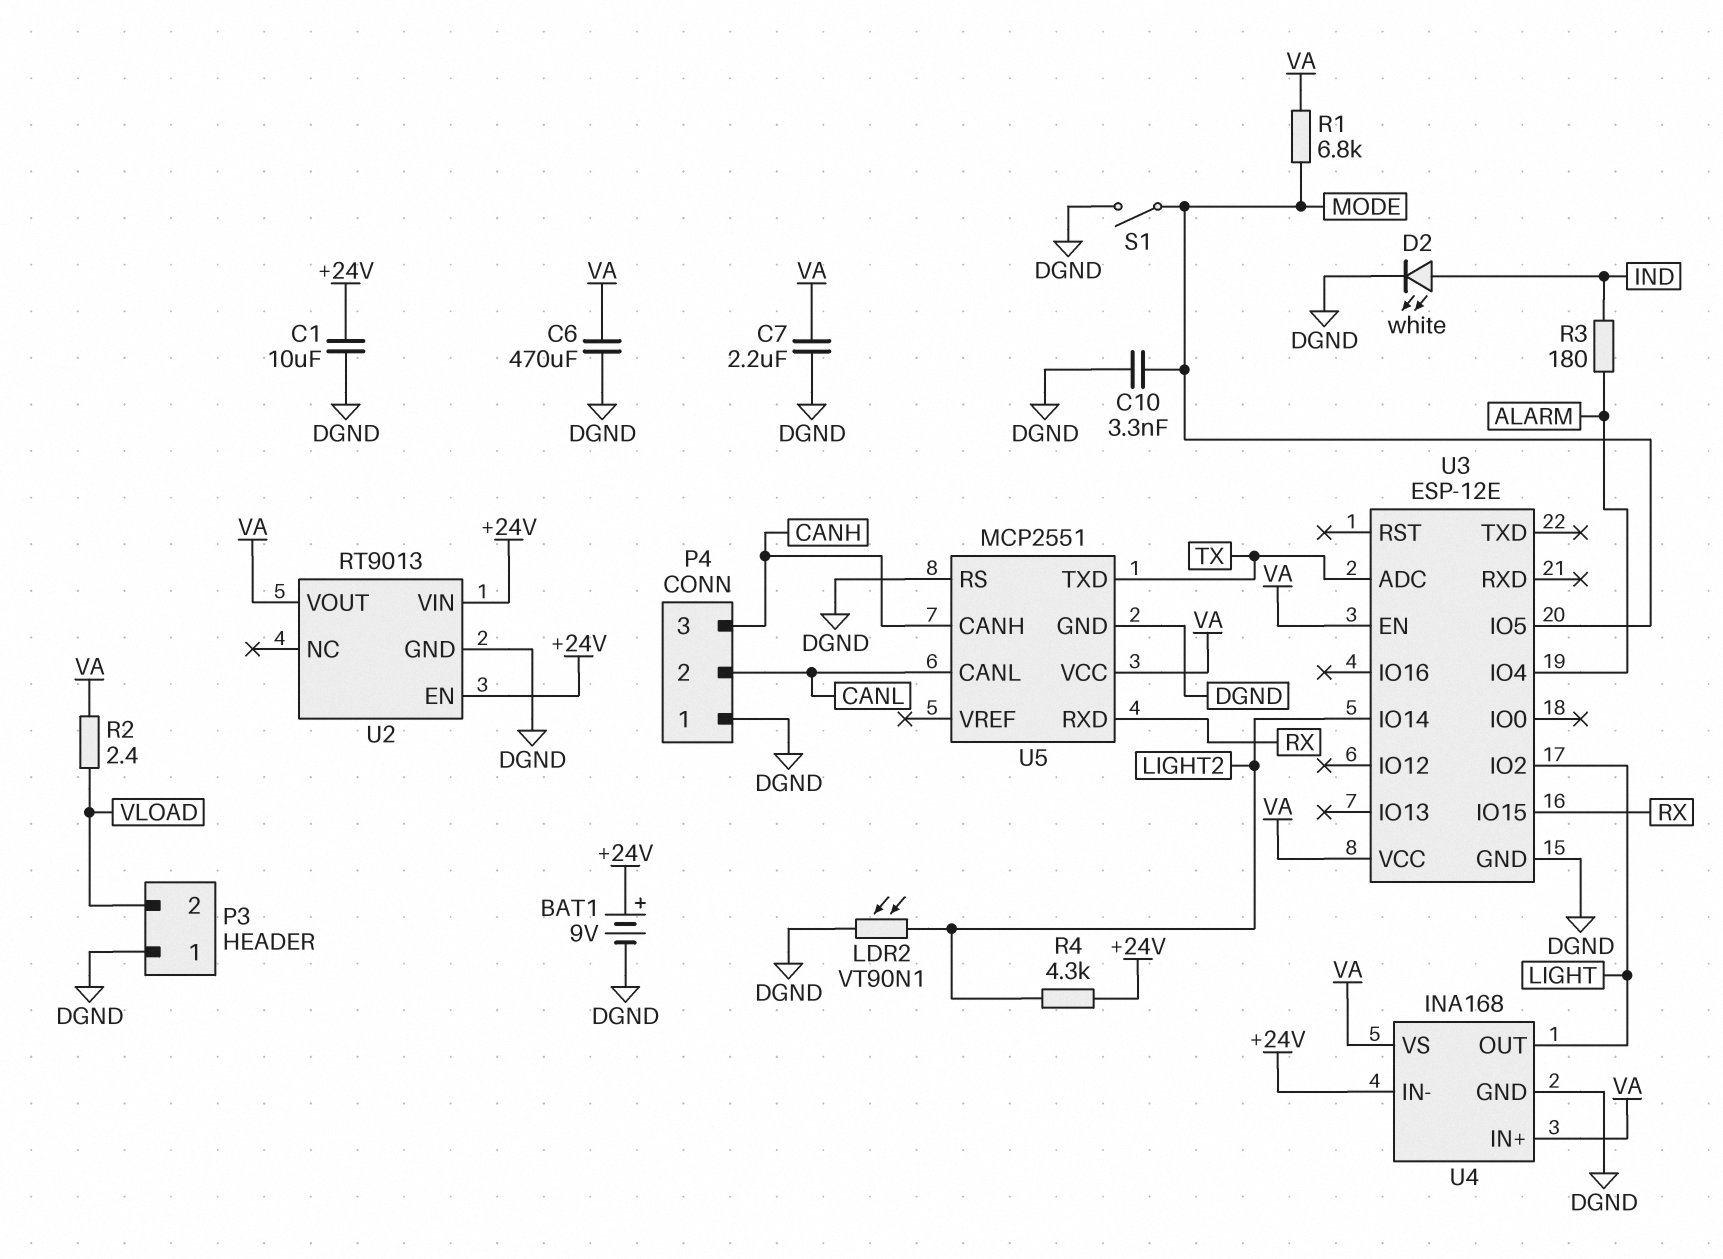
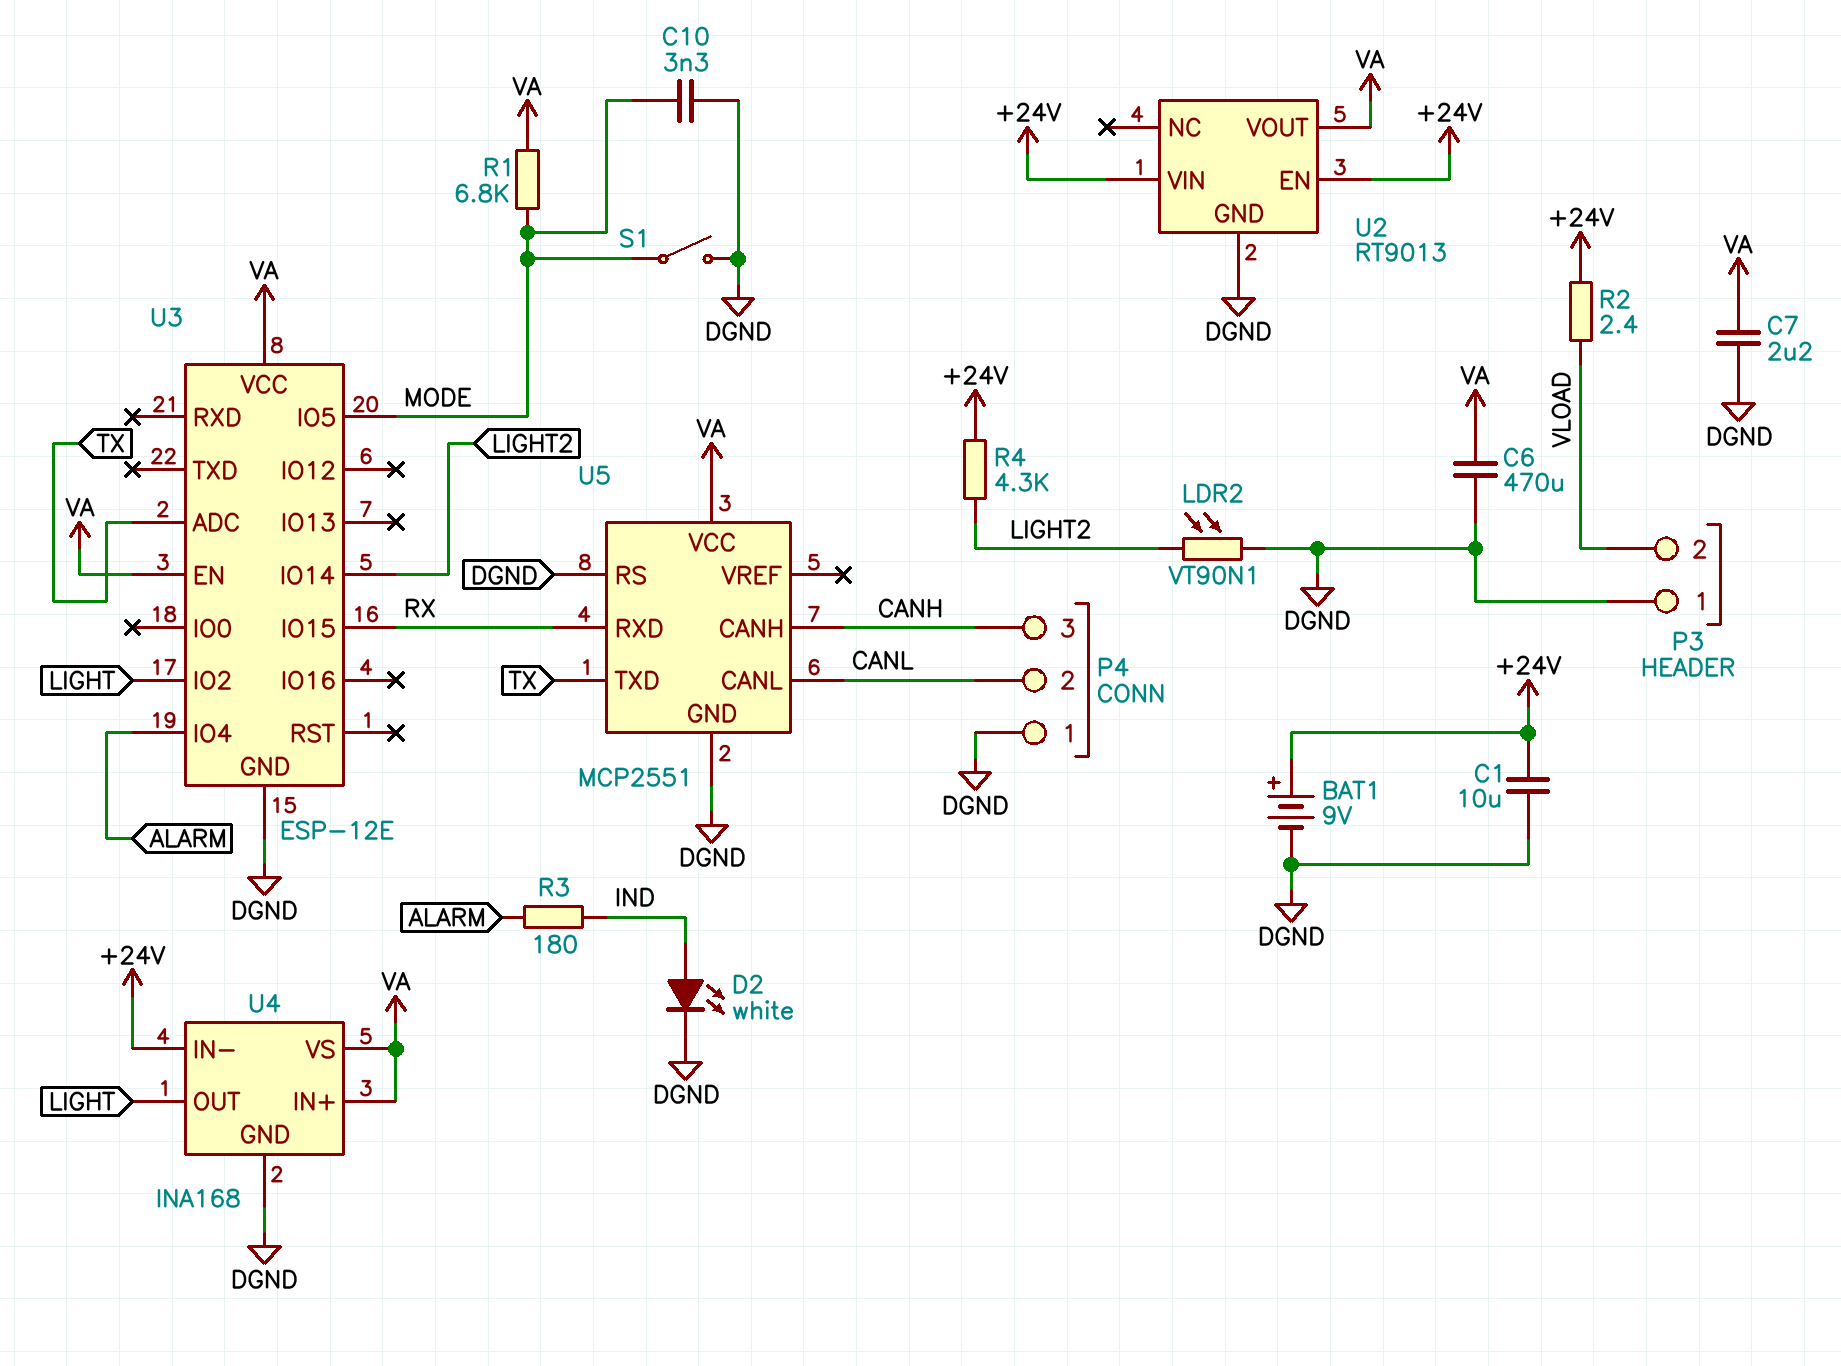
R2: 2.4 (VA, VLOAD) -> 2.4 (+24V, VLOAD)

